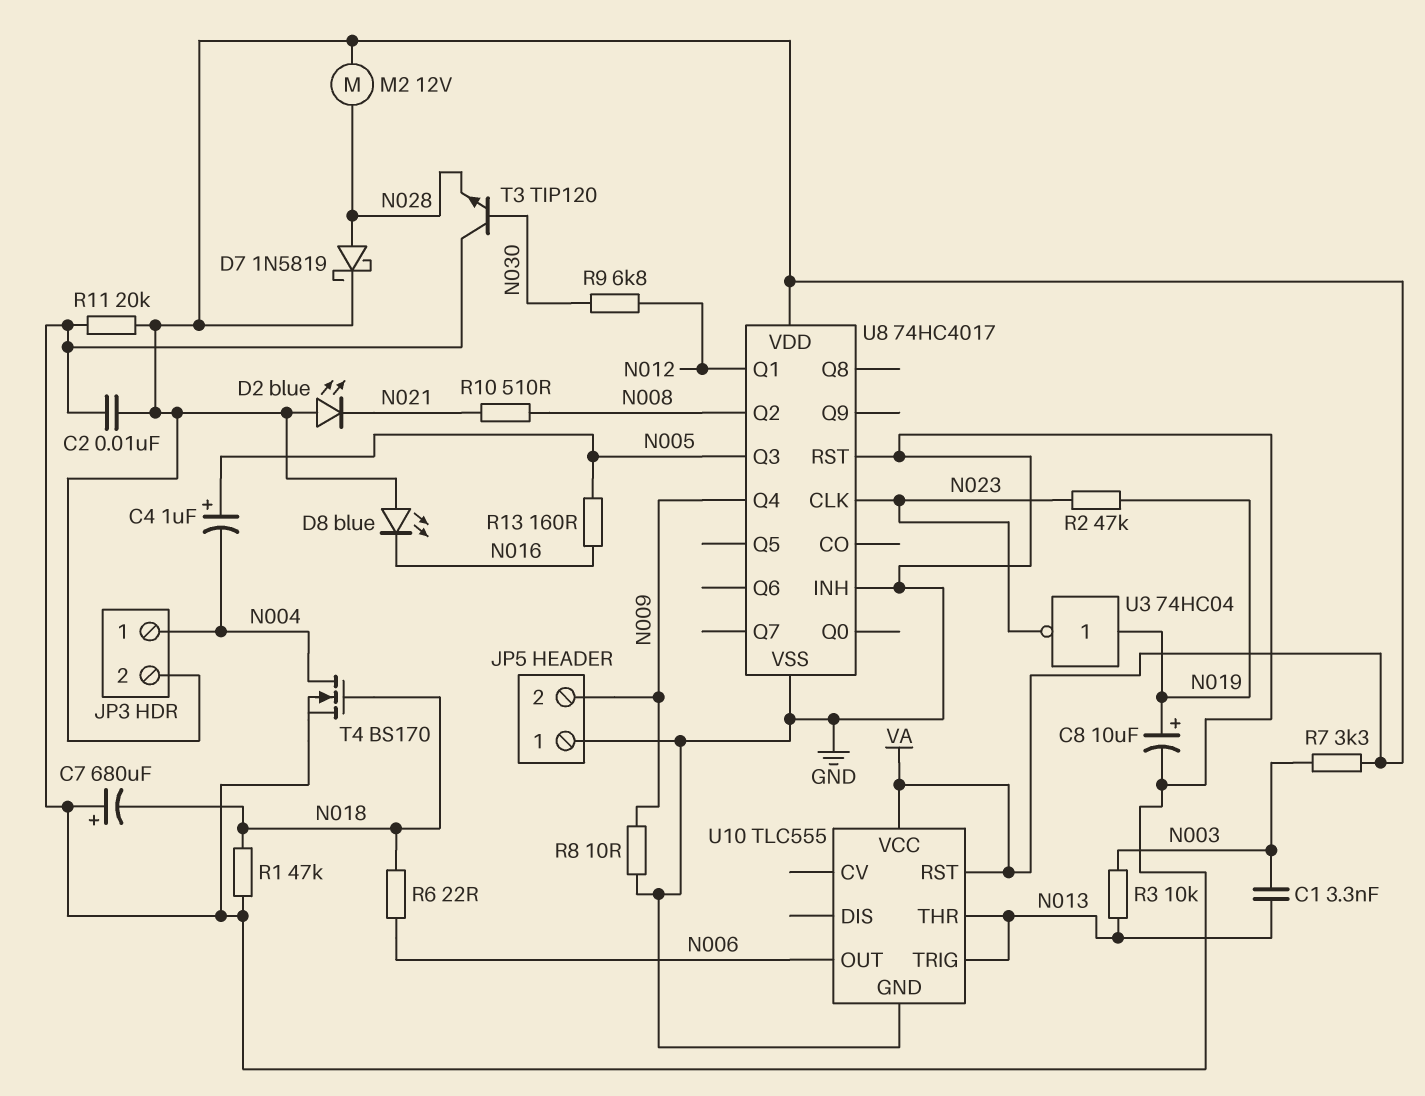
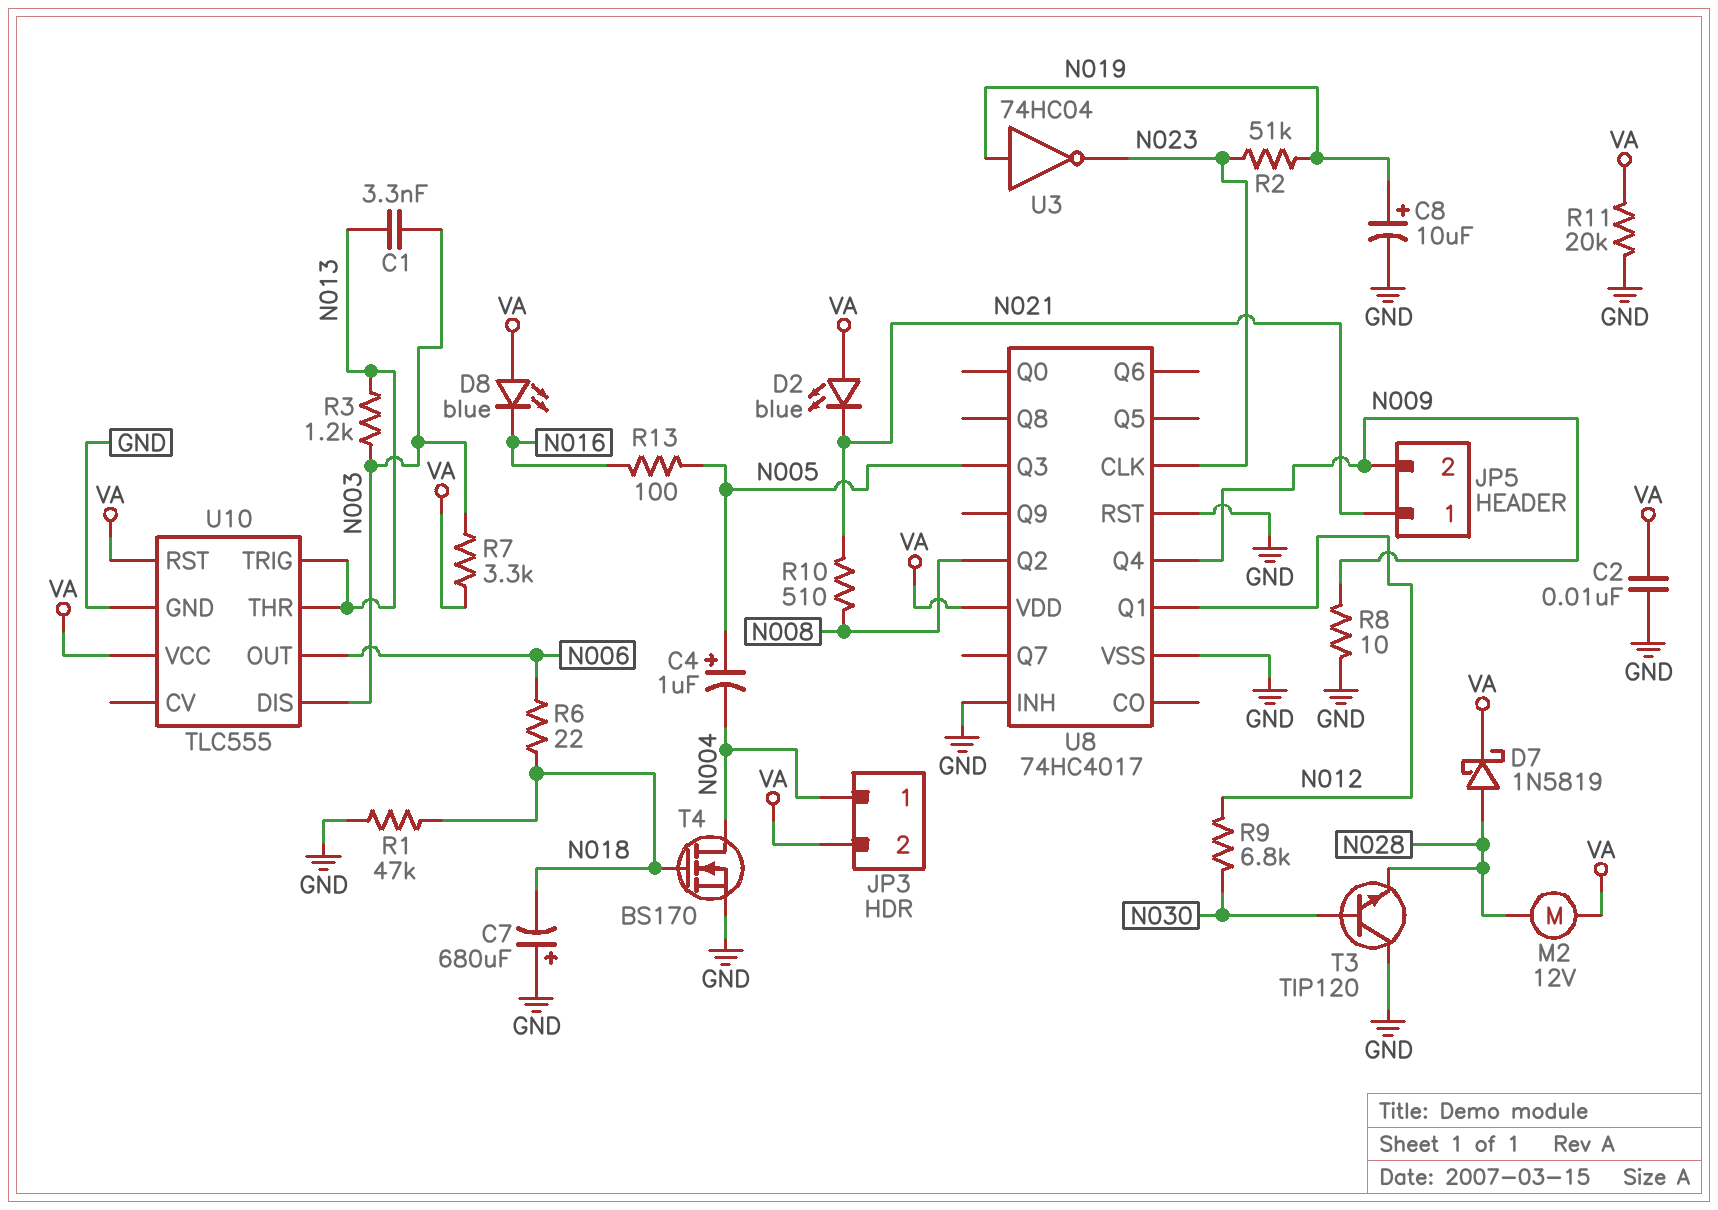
JP5 pin 1: GND -> N021
R2: 47k (N019, N023) -> 51k (N019, N023)
R3: 10k (N003, N013) -> 1.2k (N003, N013)
R13: 160 (N005, N016) -> 100 (N005, N016)
U10 pin DIS: none -> N003

